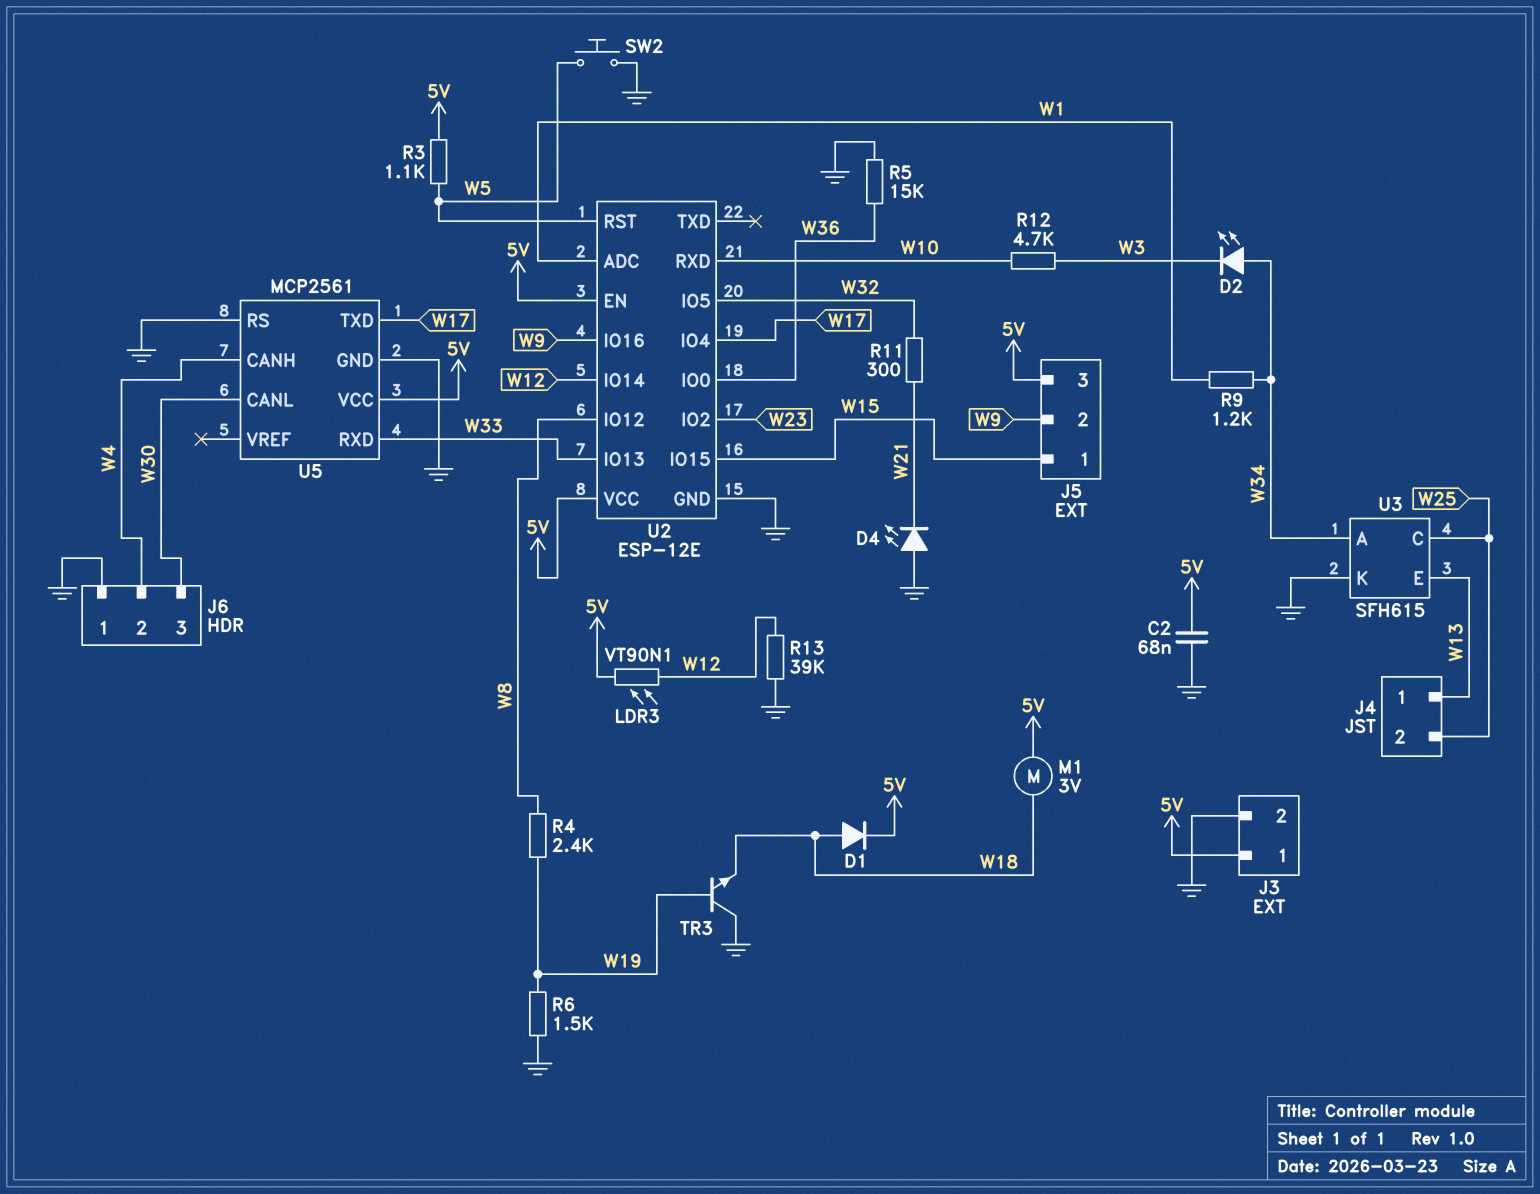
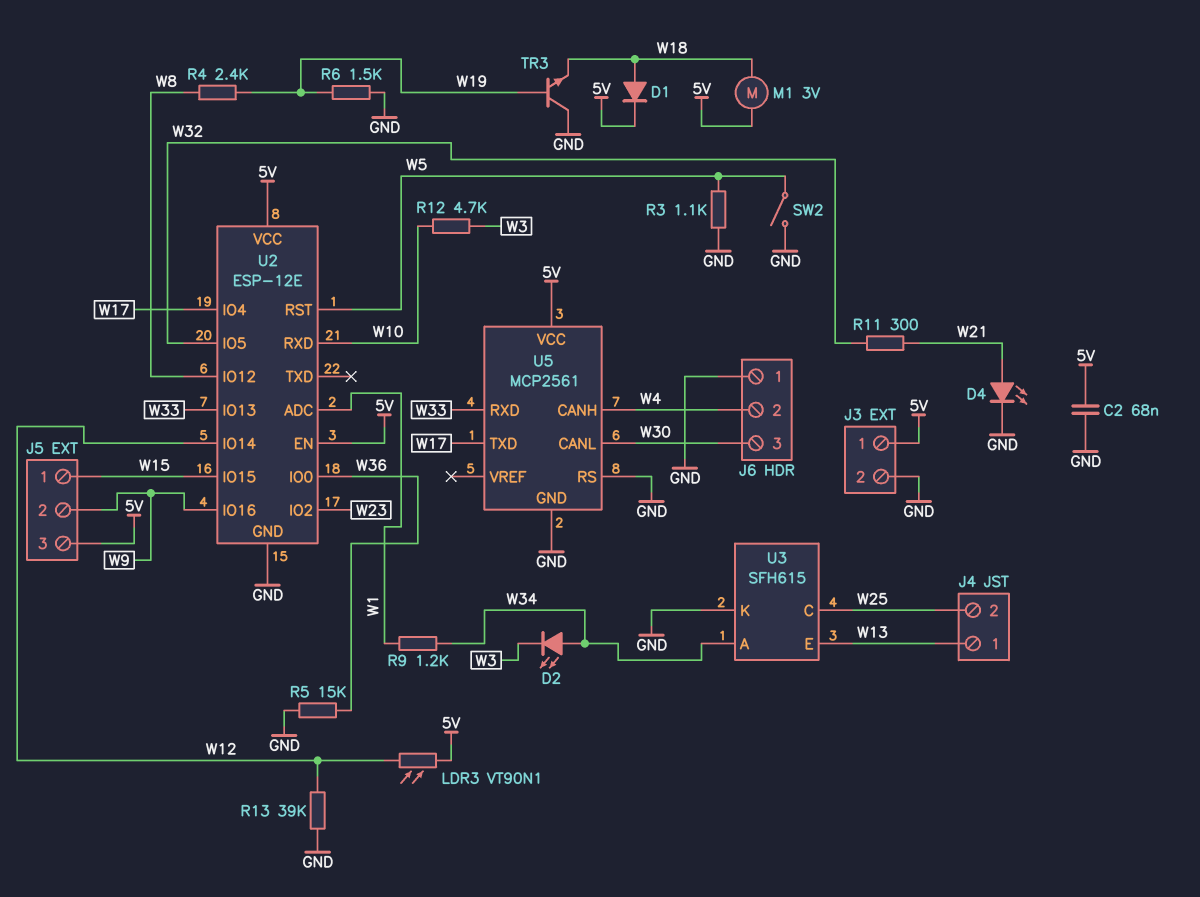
D4: LED (A GND, K W21) -> LED (A W21, K GND)
R3: 1.1k (5V, W5) -> 1.1k (GND, W5)
SW2: button (GND, W5) -> switch (GND, W5)

